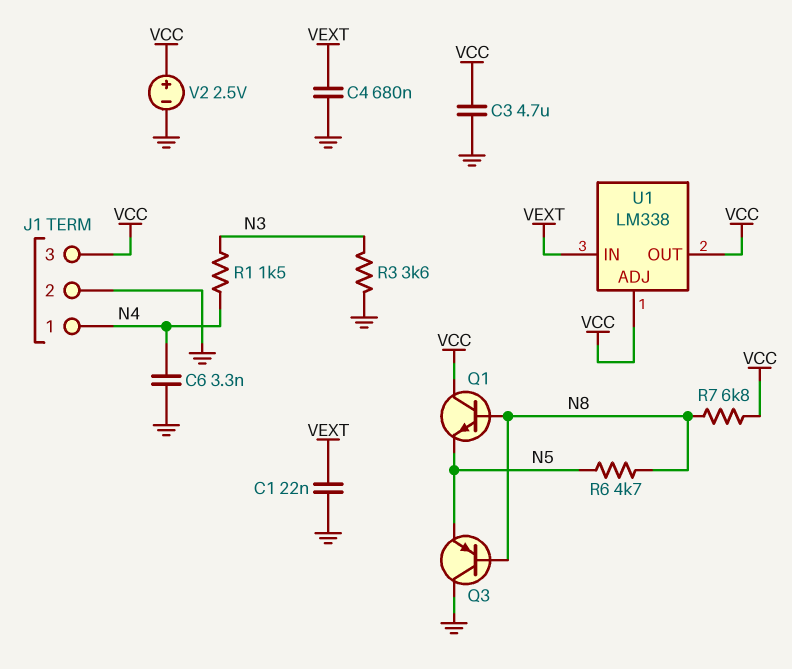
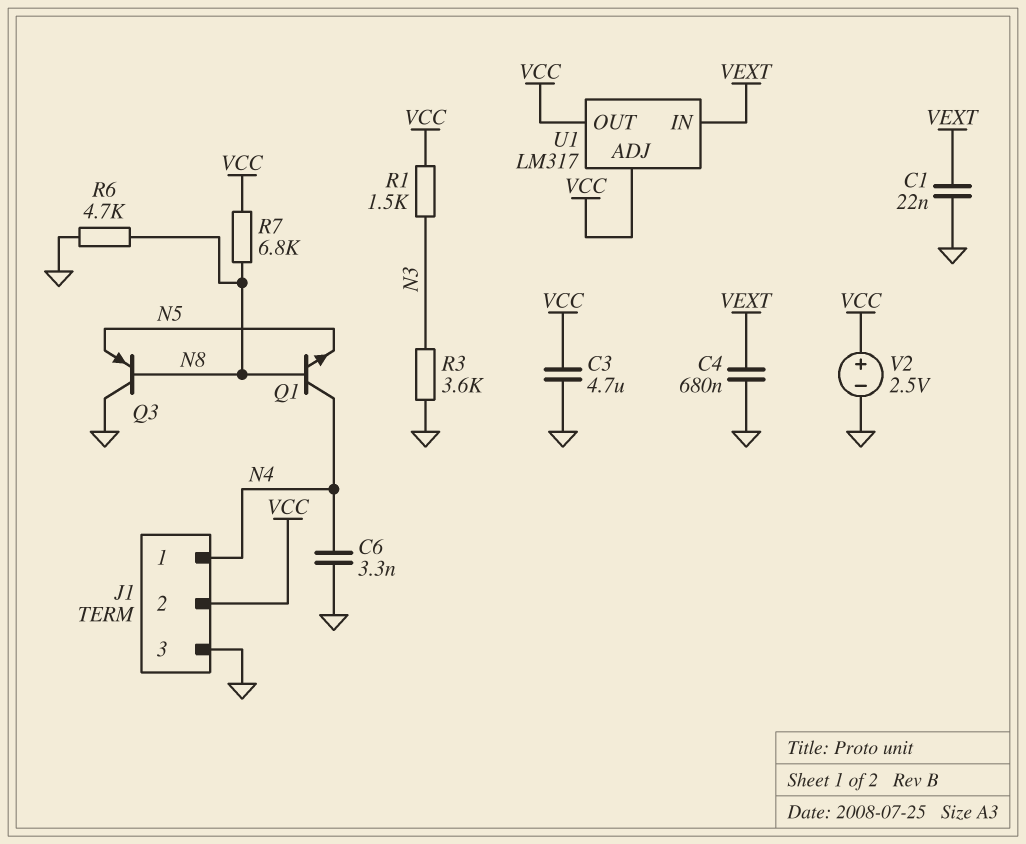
J1 pin 2: GND -> VCC
J1 pin 3: VCC -> GND
Q1: NPN (B N8, C VCC, E N5) -> NPN (B N8, C N4, E N5)
R1: 1.5k (N3, N4) -> 1.5k (N3, VCC)
R6: 4.7k (N5, N8) -> 4.7k (GND, N8)
U1: LM338 -> LM317

